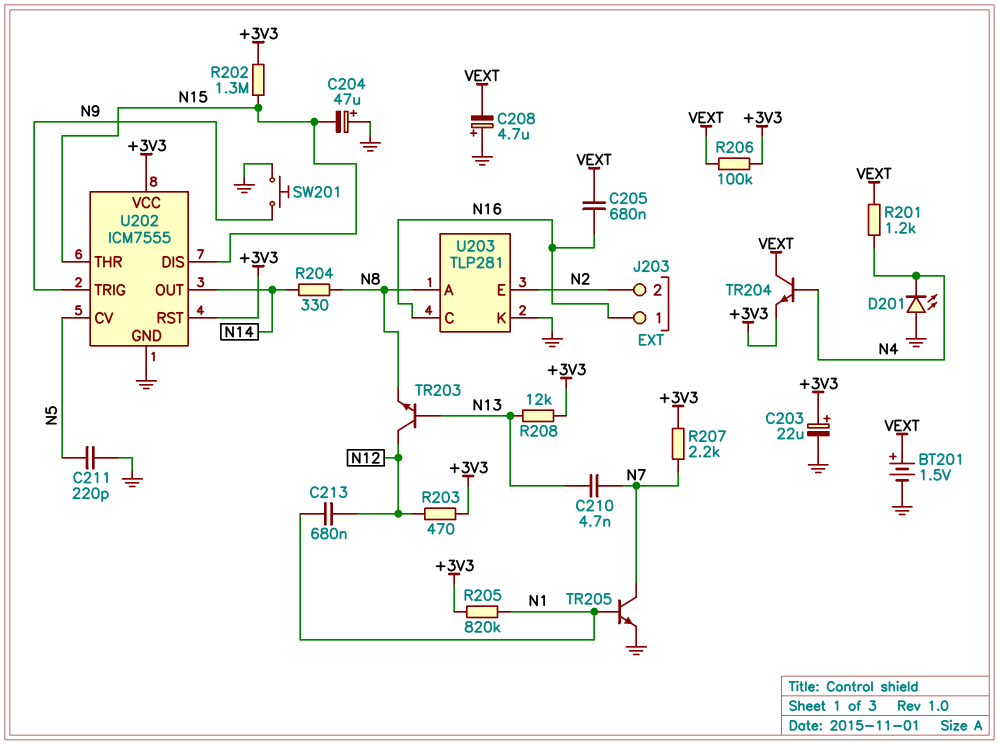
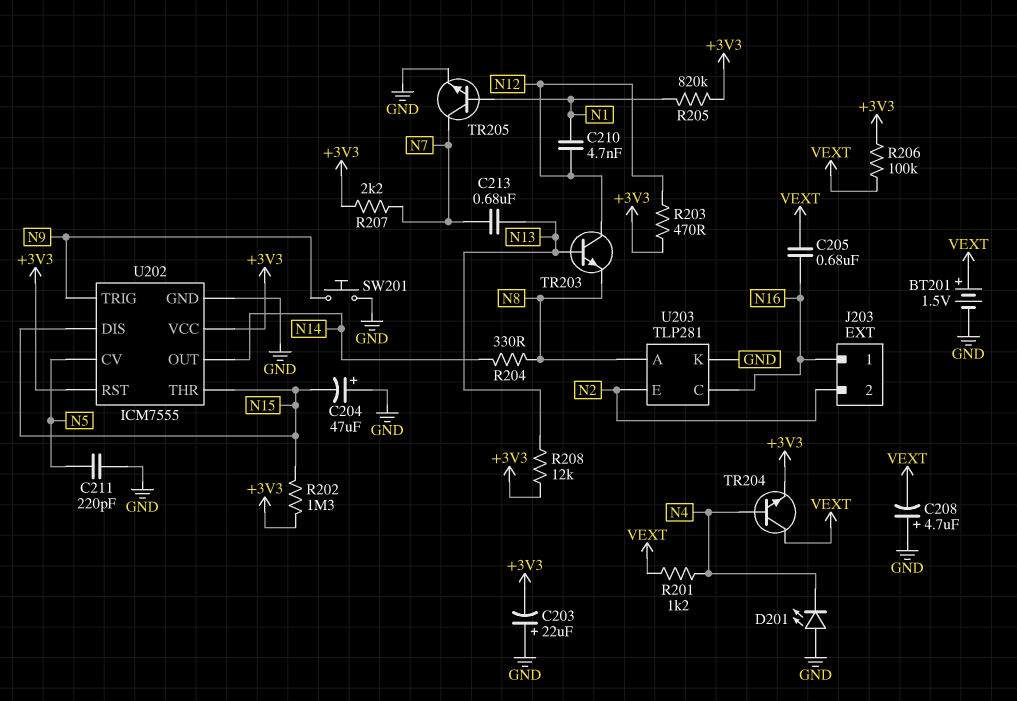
C203: 22uF (plus +3V3, minus GND) -> 22uF (plus GND, minus +3V3)
C210: 4.7nF (N7, N13) -> 4.7nF (N1, N12)
C213: 680nF (N1, N12) -> 680nF (N7, N13)

